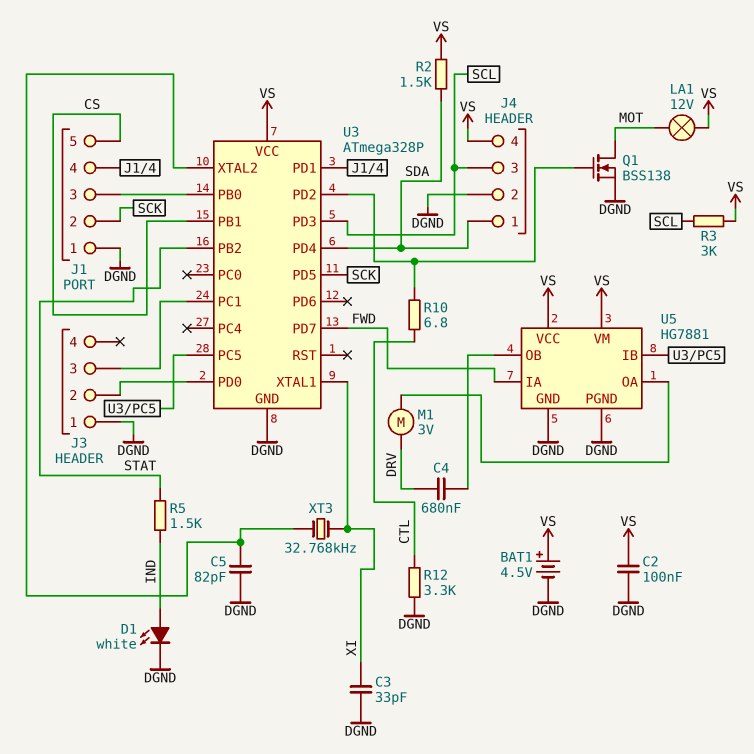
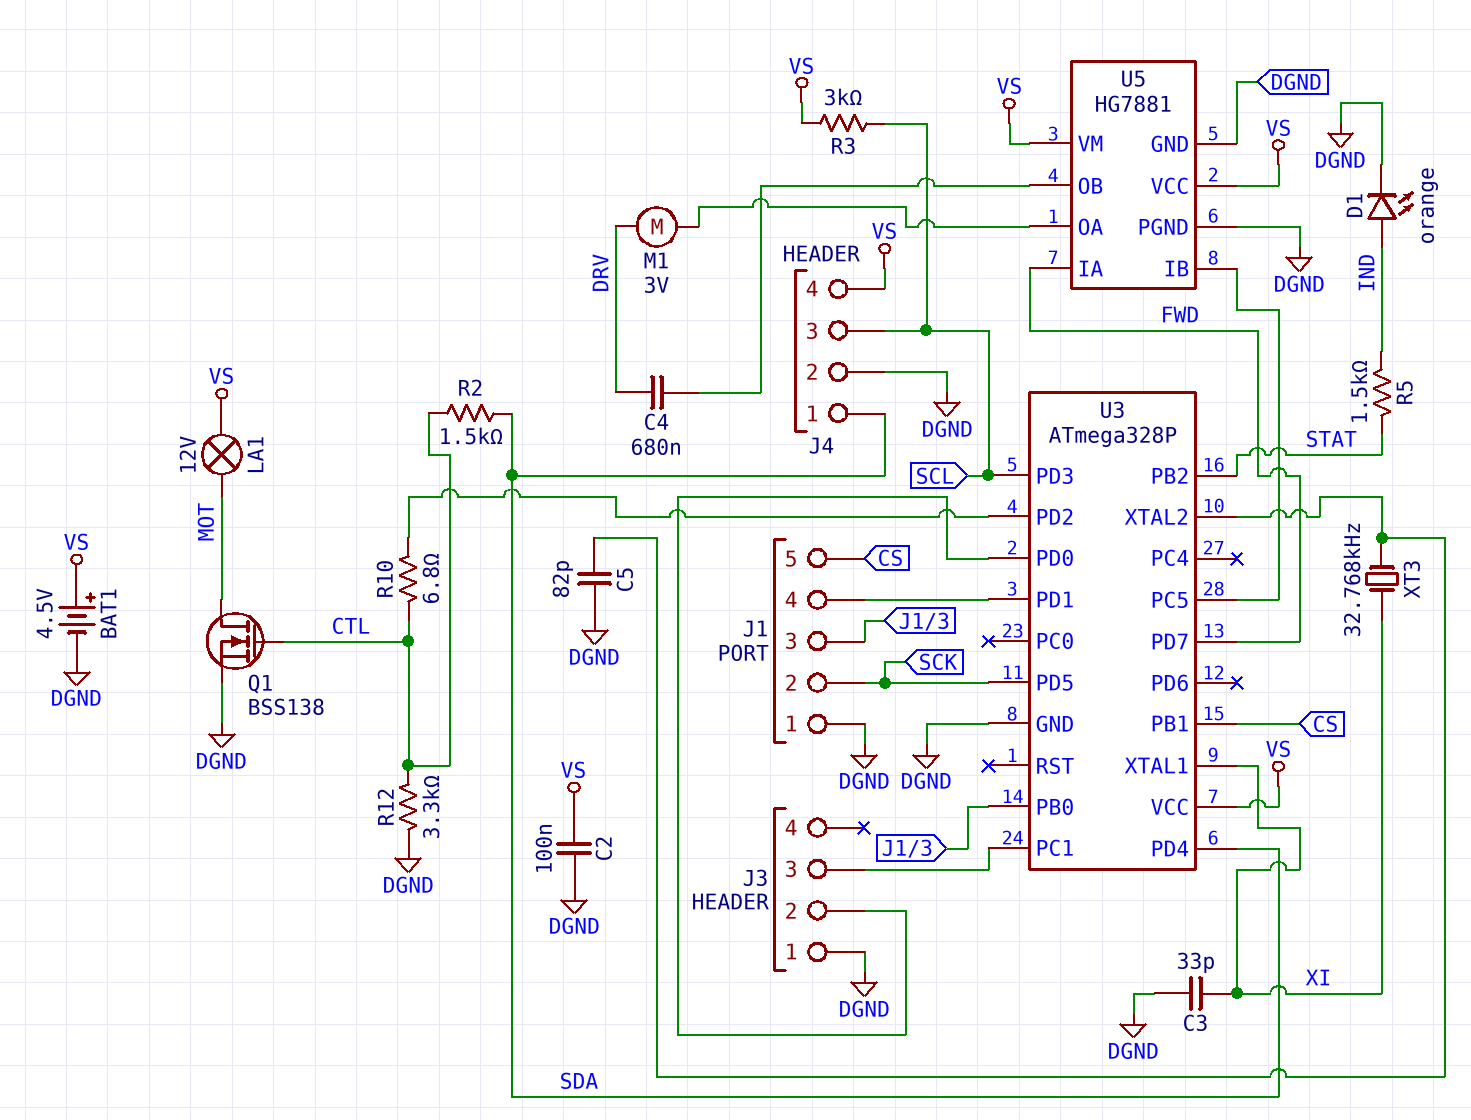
D1: LED white (A IND, K DGND) -> LED orange (A IND, K DGND)
Q1: NMOS BSS138 (G U3/PD2, D MOT, S DGND) -> NMOS BSS138 (G CTL, D MOT, S DGND)
R2: 1.5k (SDA, VS) -> 1.5k (CTL, SDA)

